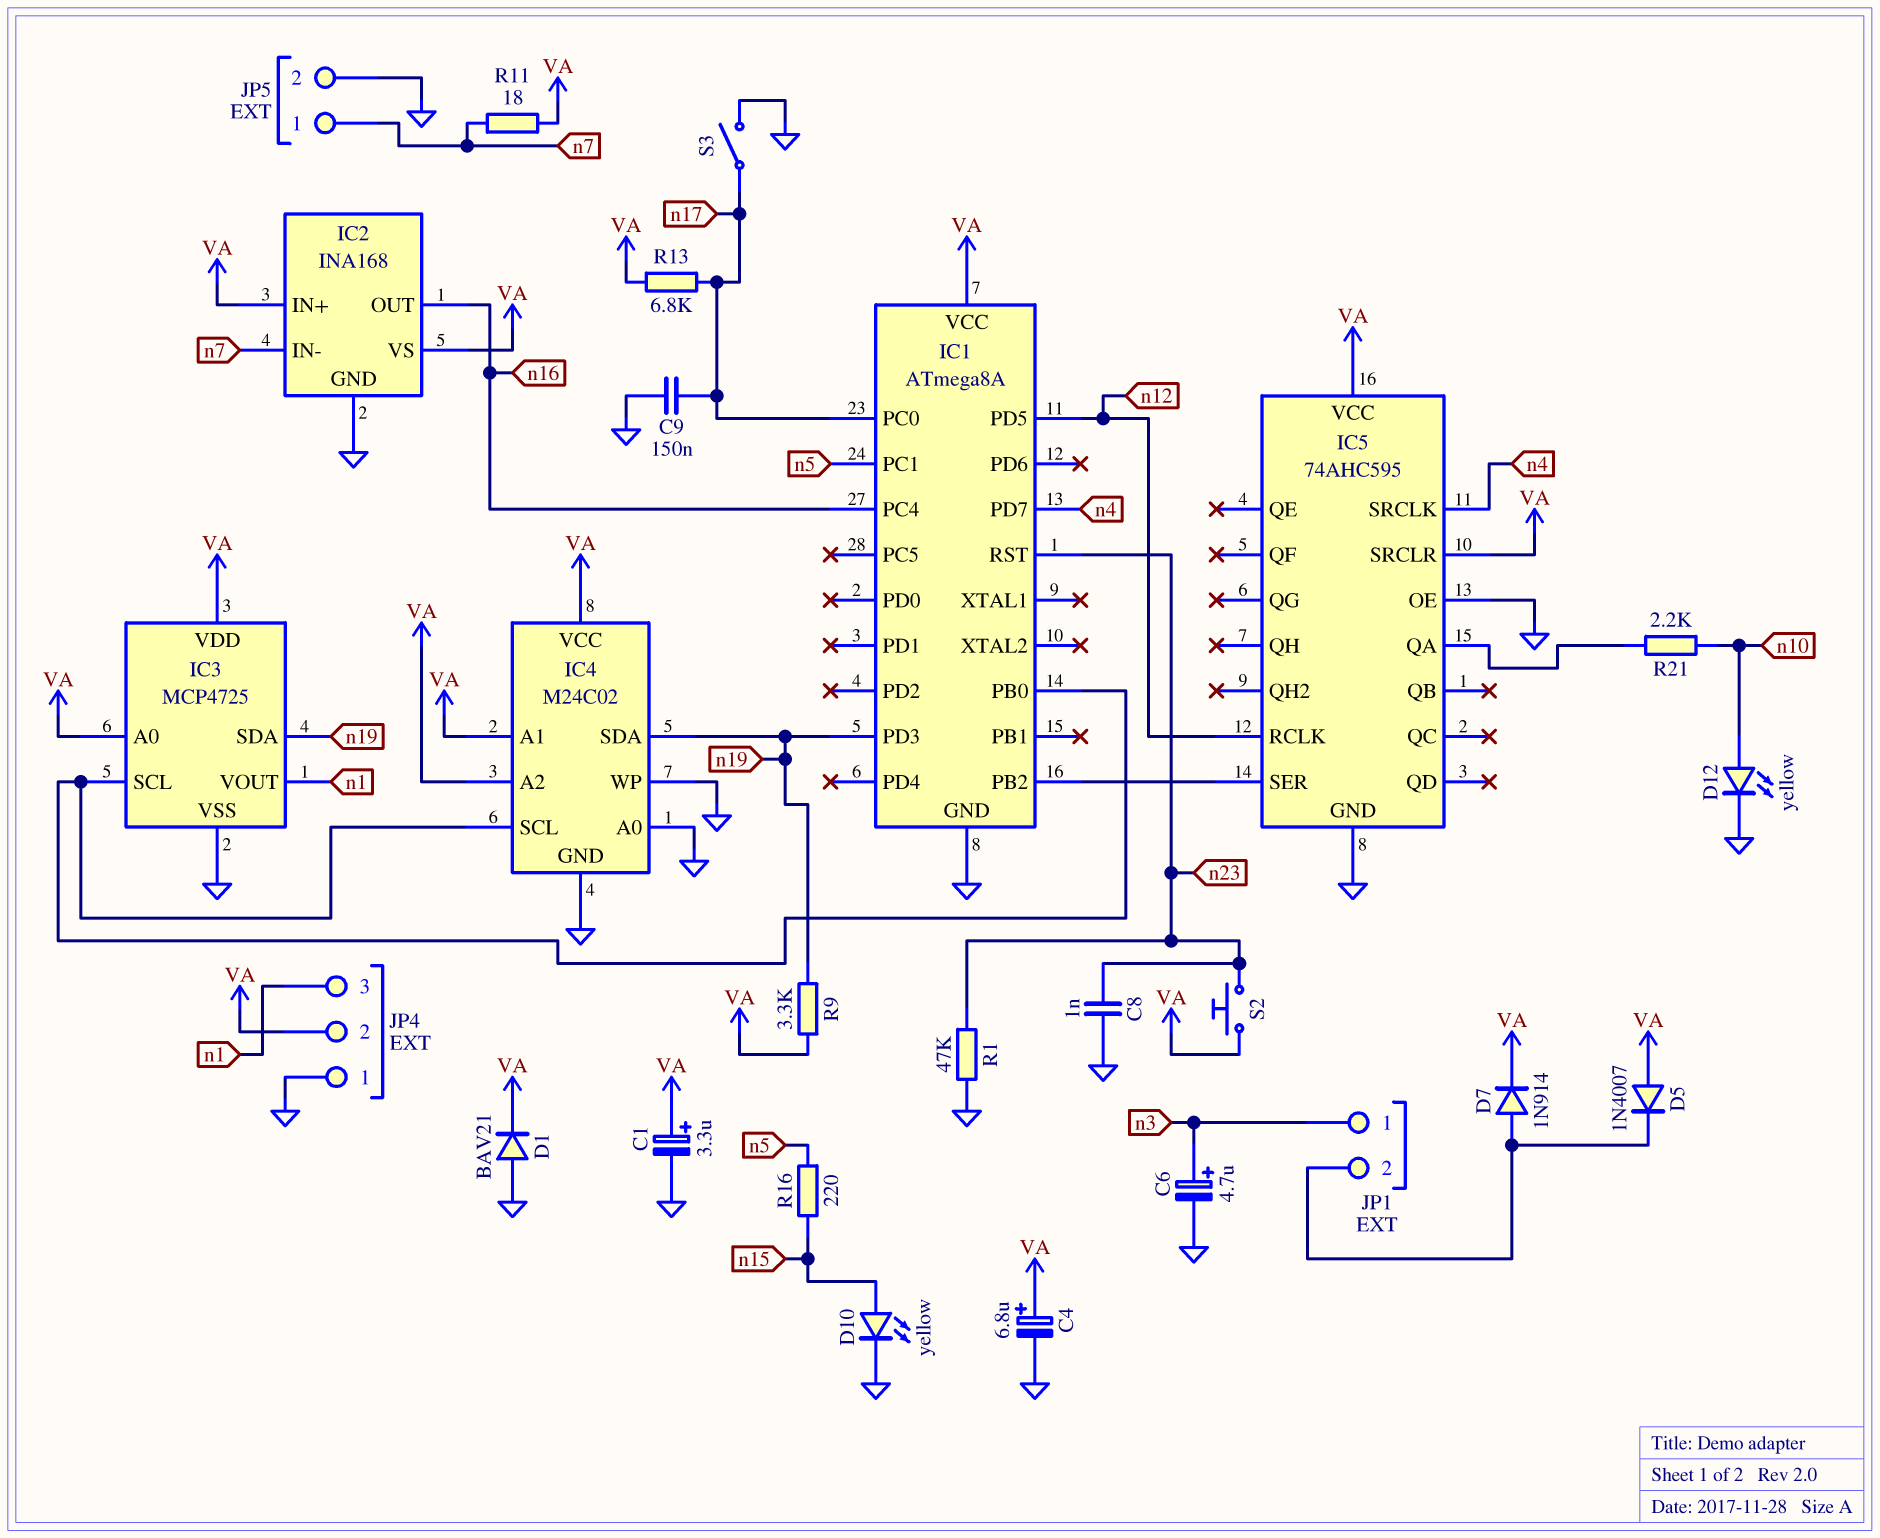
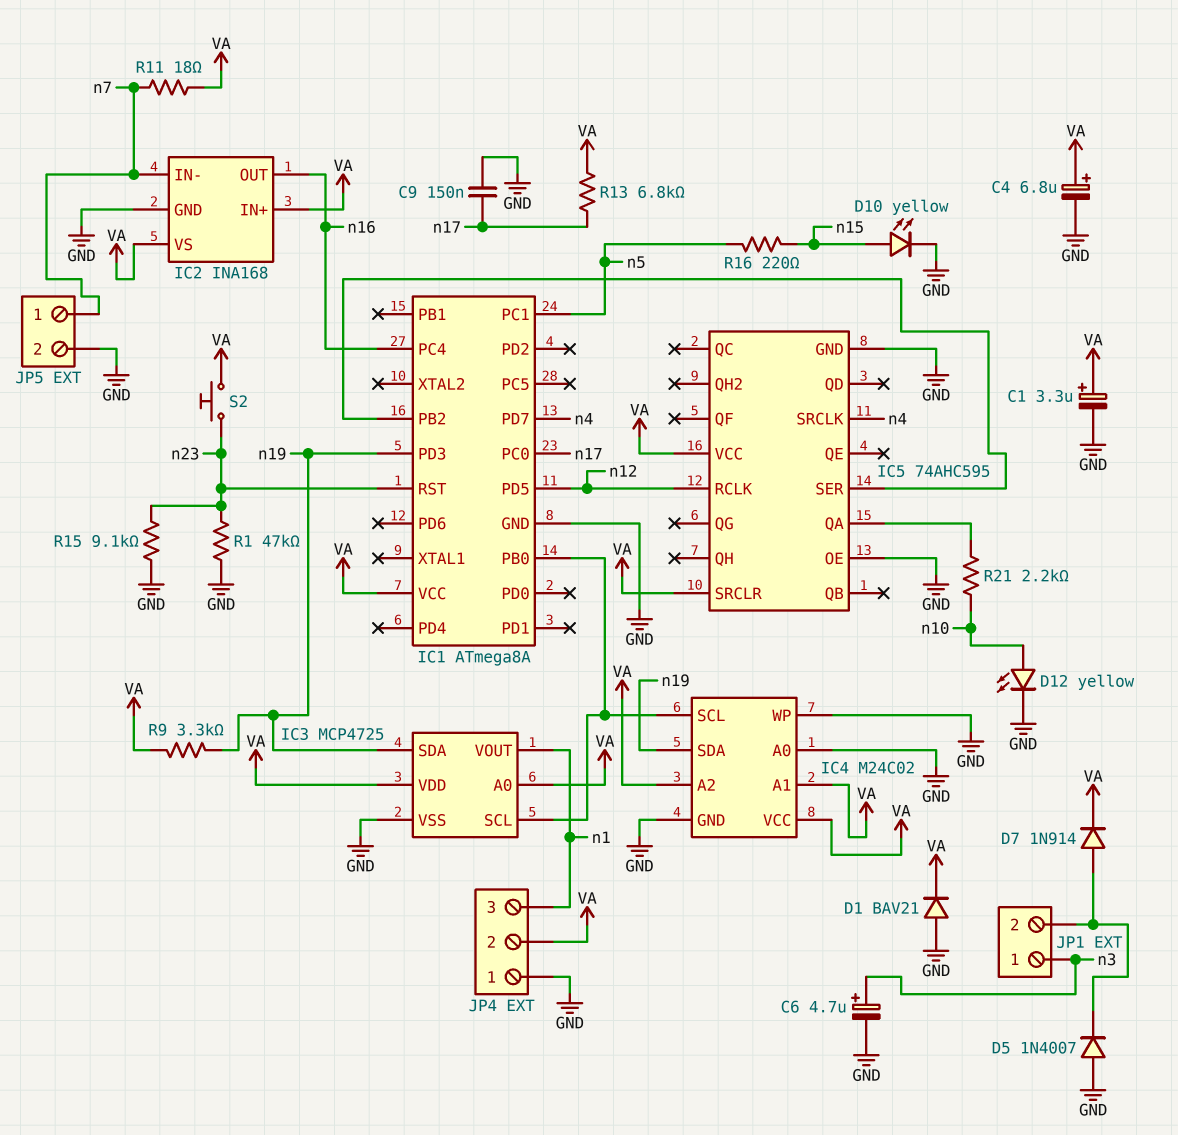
C8: 1nF (GND, n23) -> none
D5: diode 1N4007 (A VA, K JP1/2) -> diode 1N4007 (A GND, K JP1/2)
R15: none -> 9.1k (GND, n23)
S3: switch (GND, n17) -> none

